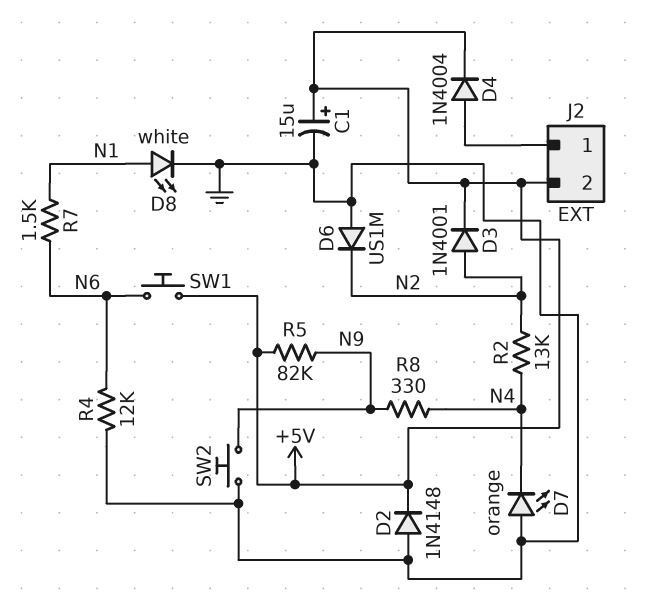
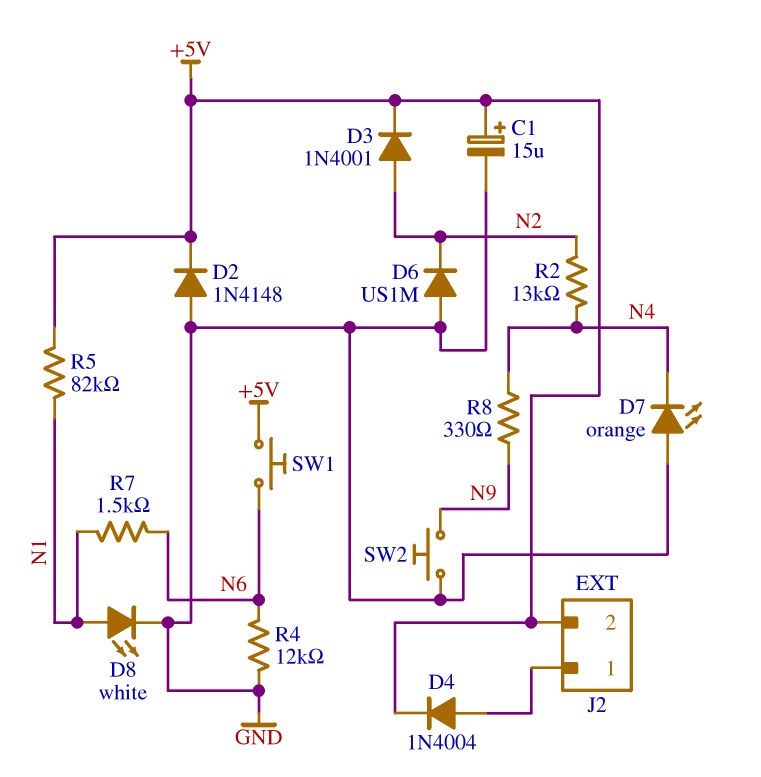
R5: 82k (+5V, N9) -> 82k (+5V, N1)

